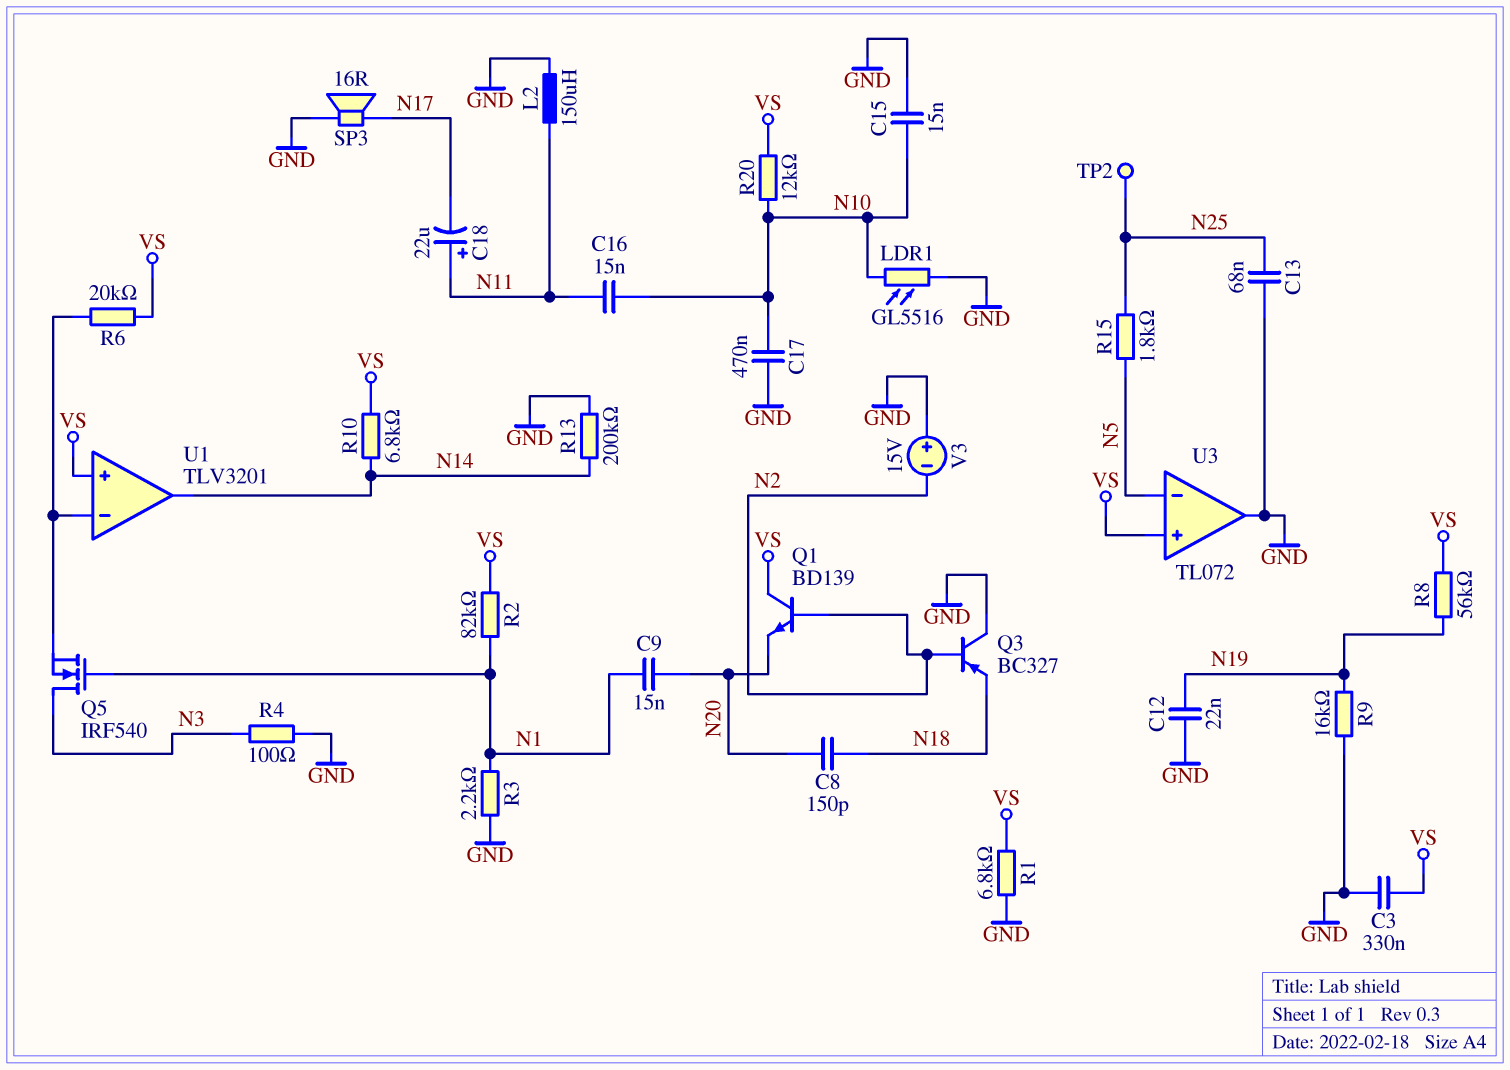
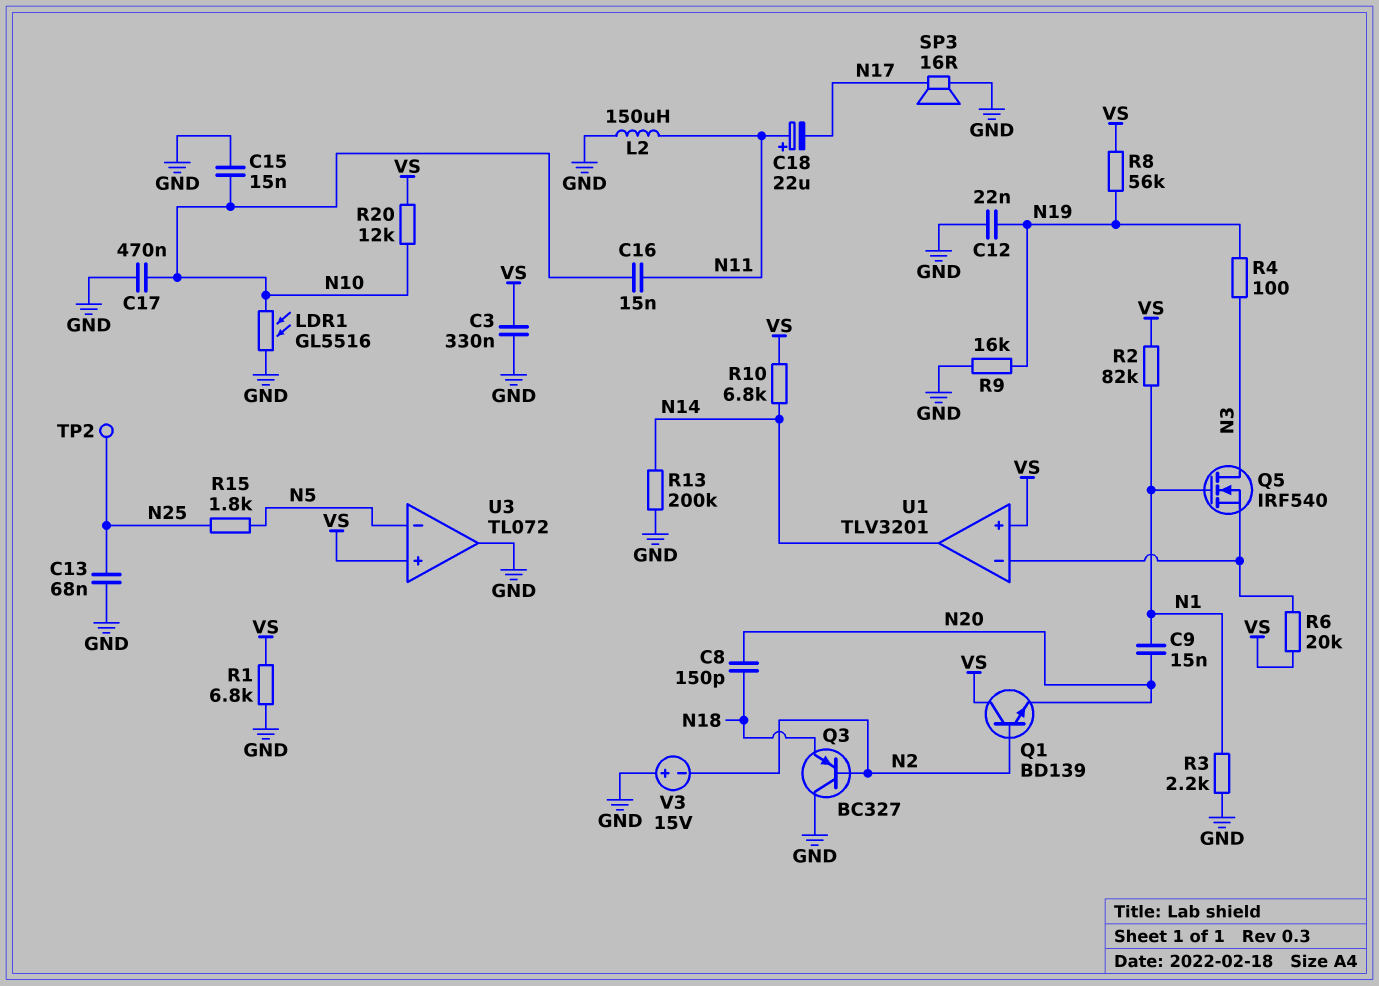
R4: 100 (GND, N3) -> 100 (N3, N19)

